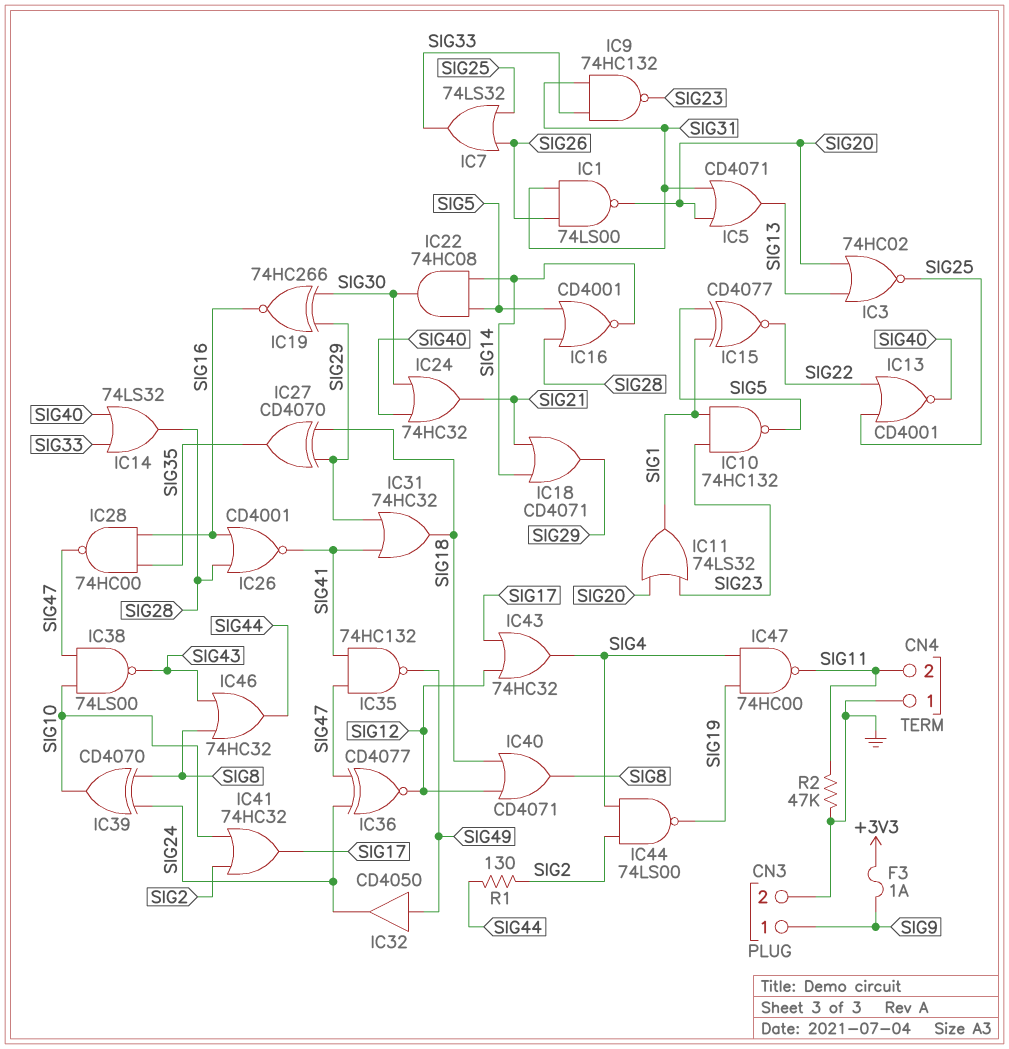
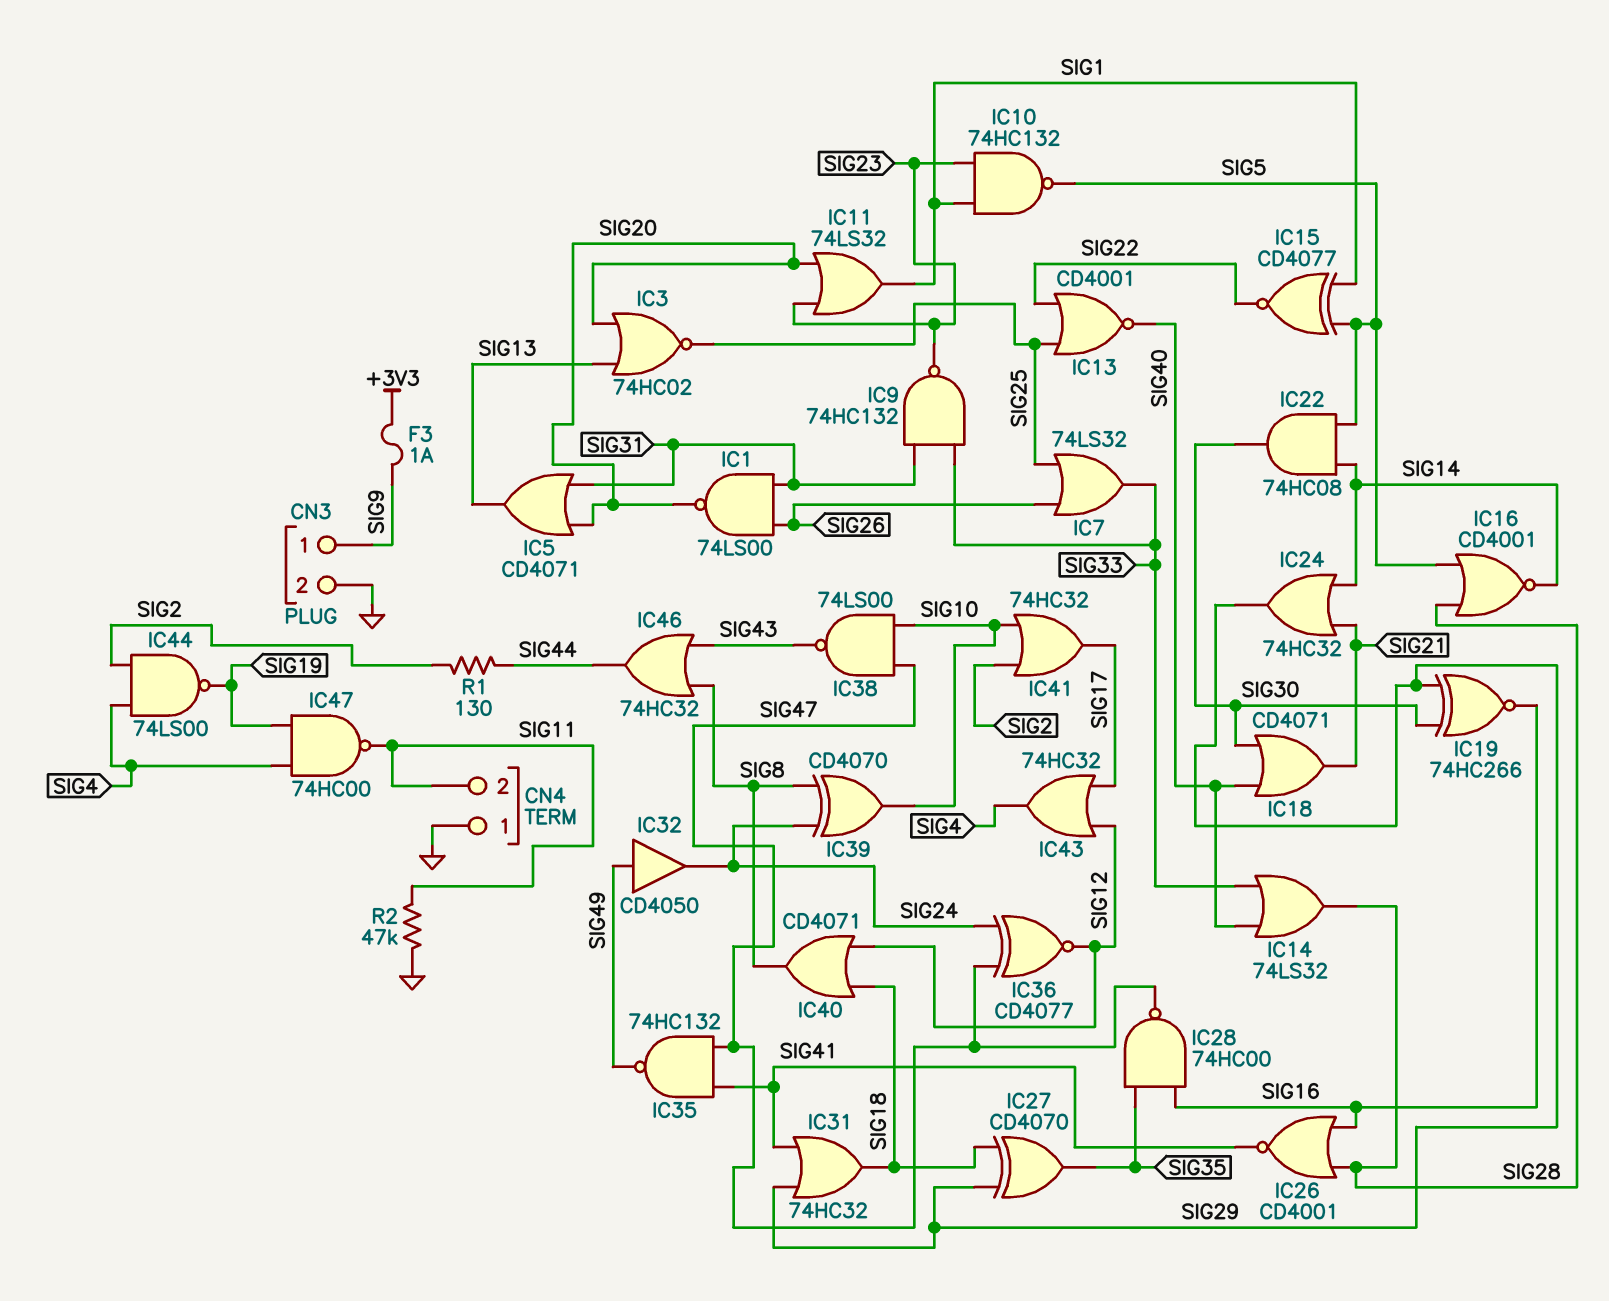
IC18: OR CD4071 (in SIG14, in SIG21, out SIG29) -> OR CD4071 (in SIG30, in SIG40, out SIG21)
IC24: OR 74HC32 (in SIG30, in SIG40, out SIG21) -> OR 74HC32 (in SIG14, in SIG21, out SIG29)

